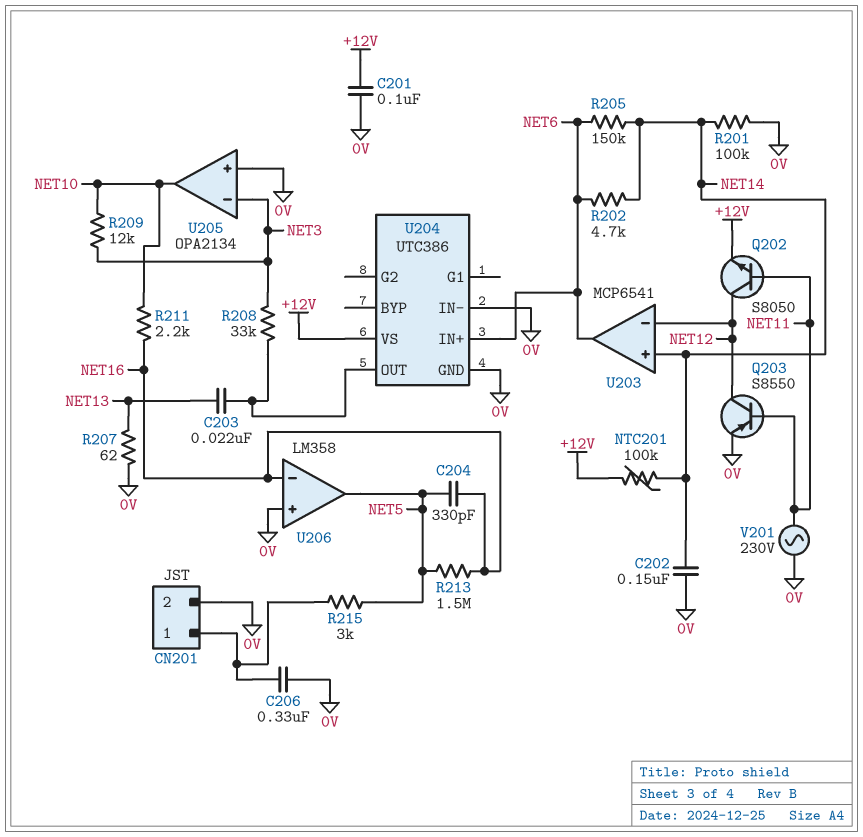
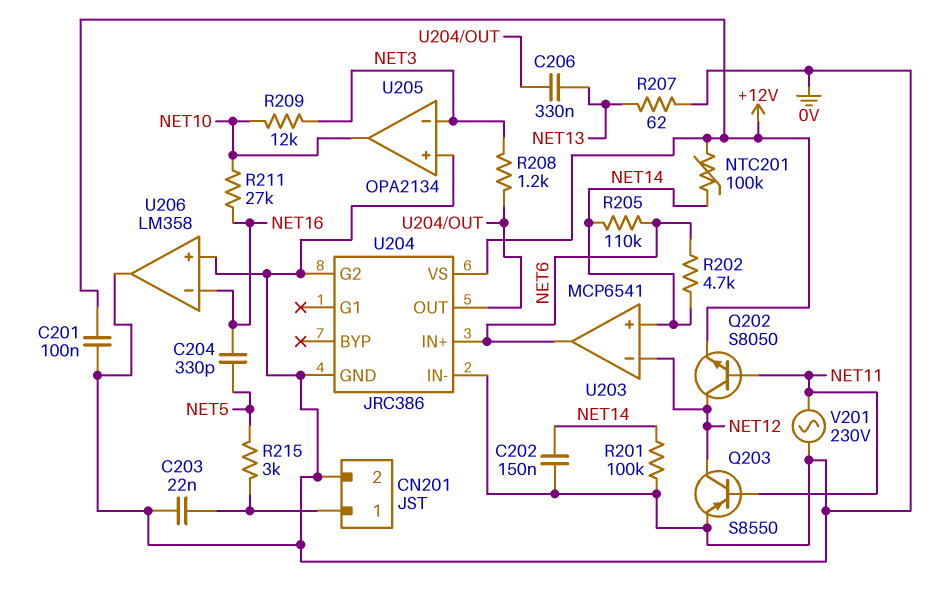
C203: 22nF (NET13, U204/OUT) -> 22nF (0V, CN201/1)
C206: 330nF (0V, CN201/1) -> 330nF (NET13, U204/OUT)
R205: 150k (NET6, NET14) -> 110k (NET6, NET14)
R208: 33k (NET3, U204/OUT) -> 1.2k (NET3, U204/OUT)
R211: 2.2k (NET10, NET16) -> 27k (NET10, NET16)
R213: 1.5M (NET5, NET16) -> none
U204: UTC386 -> JRC386
U204 pin G2: none -> 0V
U206 pin out: NET5 -> 0V

